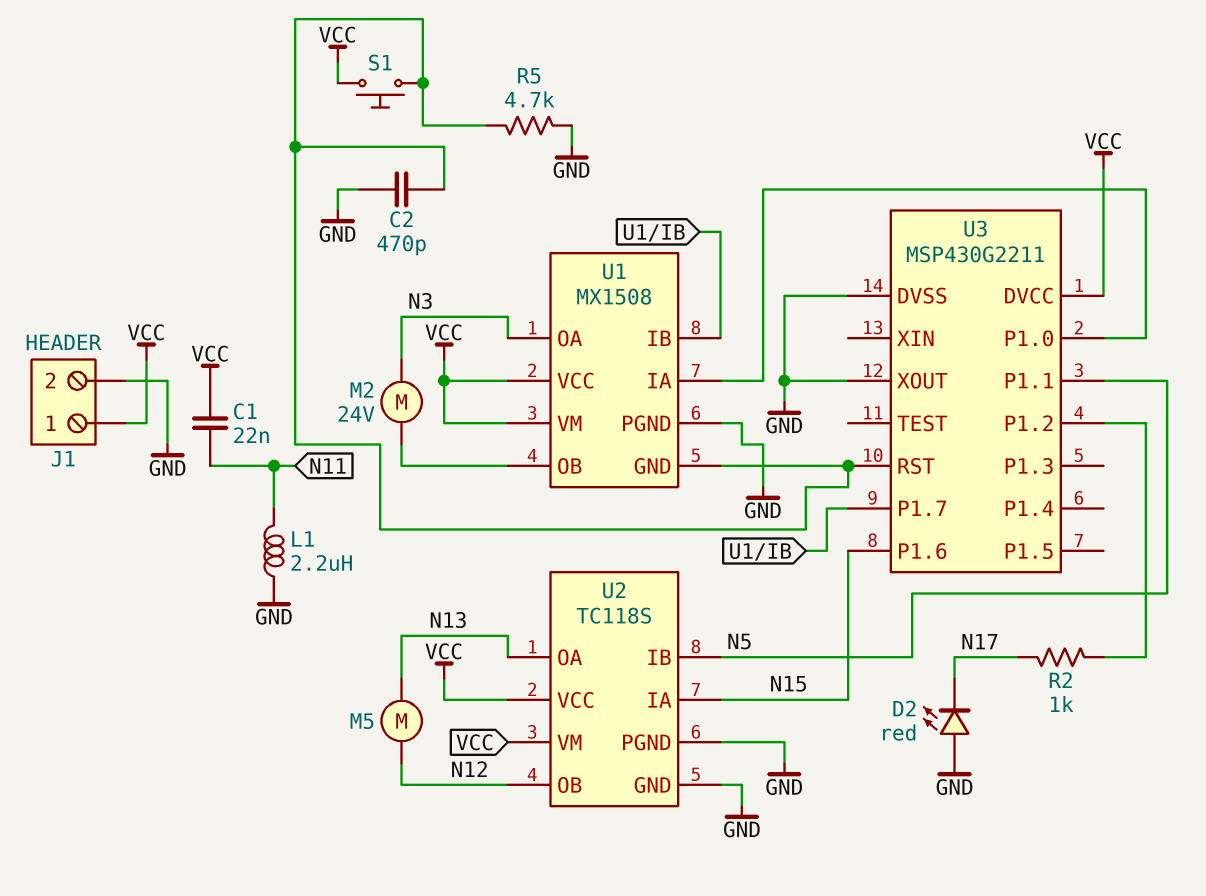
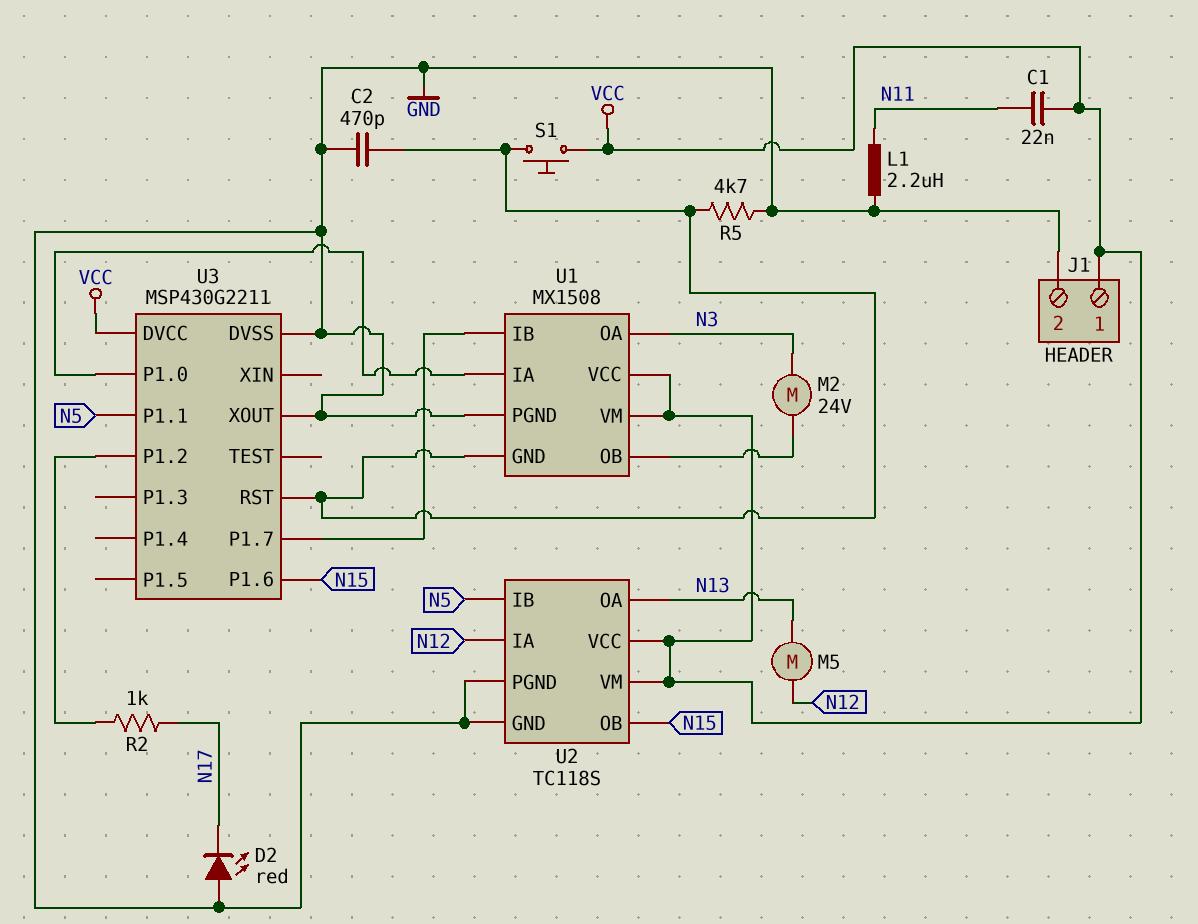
U2 pin IA: N15 -> N12
U2 pin OB: N12 -> N15

